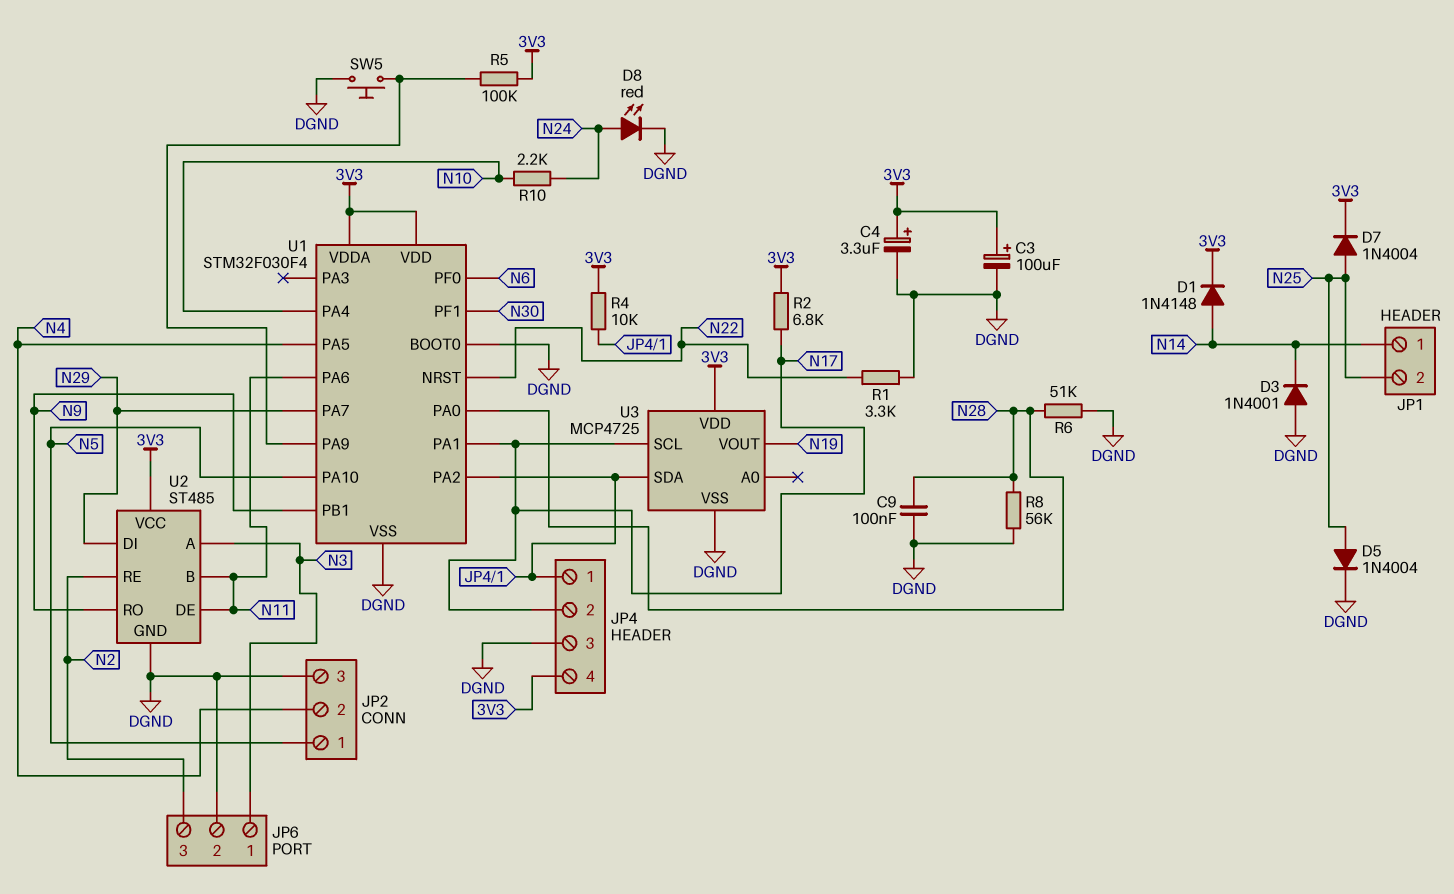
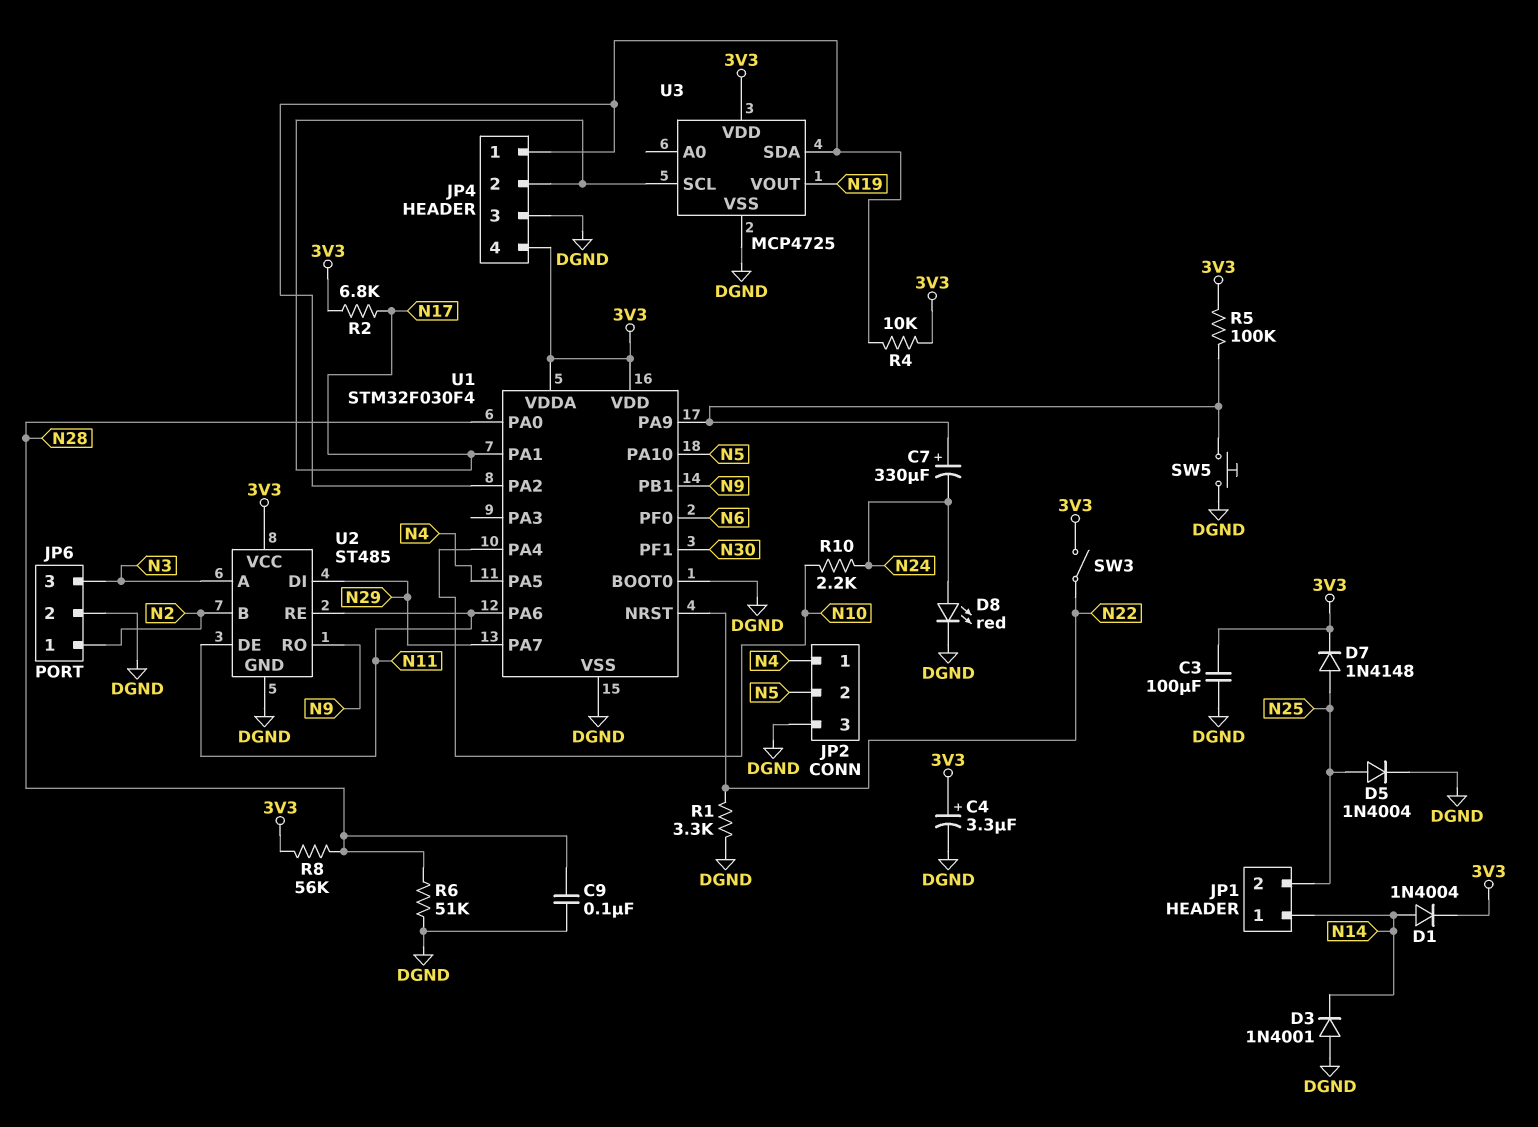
C3: 100uF (plus 3V3, minus DGND) -> 100uF (3V3, DGND)
C7: none -> 330uF (plus U1/PA9, minus N24)
D1: diode 1N4148 (A N14, K 3V3) -> diode 1N4004 (A N14, K 3V3)
D7: diode 1N4004 (A N25, K 3V3) -> diode 1N4148 (A N25, K 3V3)
JP2 pin 1: N5 -> N4
JP2 pin 2: N4 -> N5
JP6 pin 1: N3 -> N2
JP6 pin 3: N2 -> N3
R8: 56k (DGND, N28) -> 56k (3V3, N28)
SW3: none -> switch (3V3, N22)
U2 pin B: N11 -> N2
U2 pin RE: N2 -> N11

